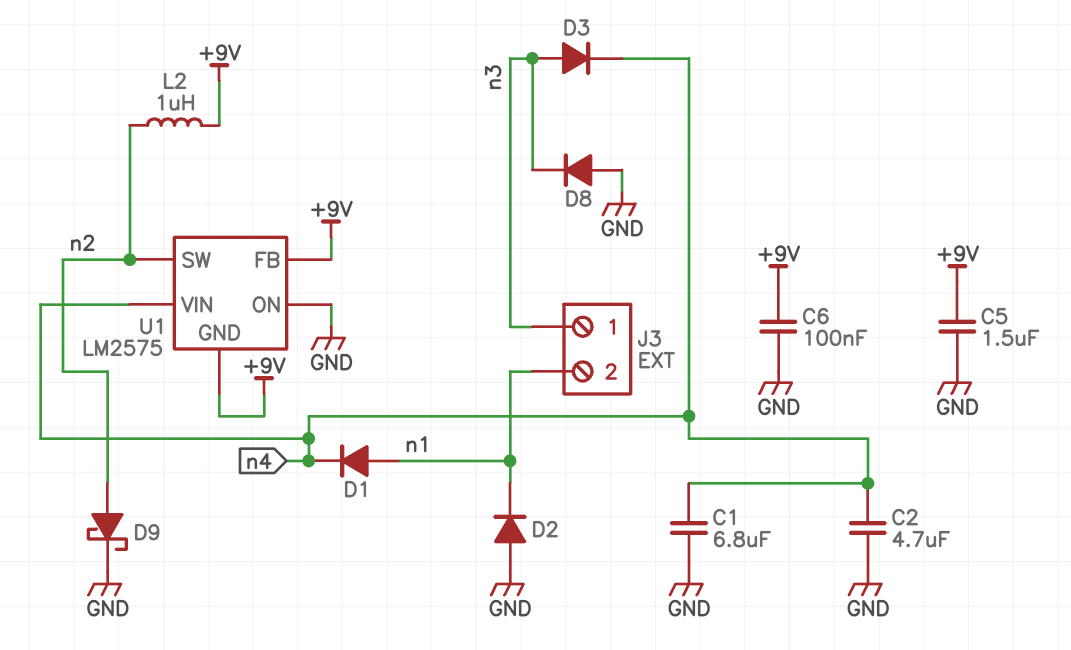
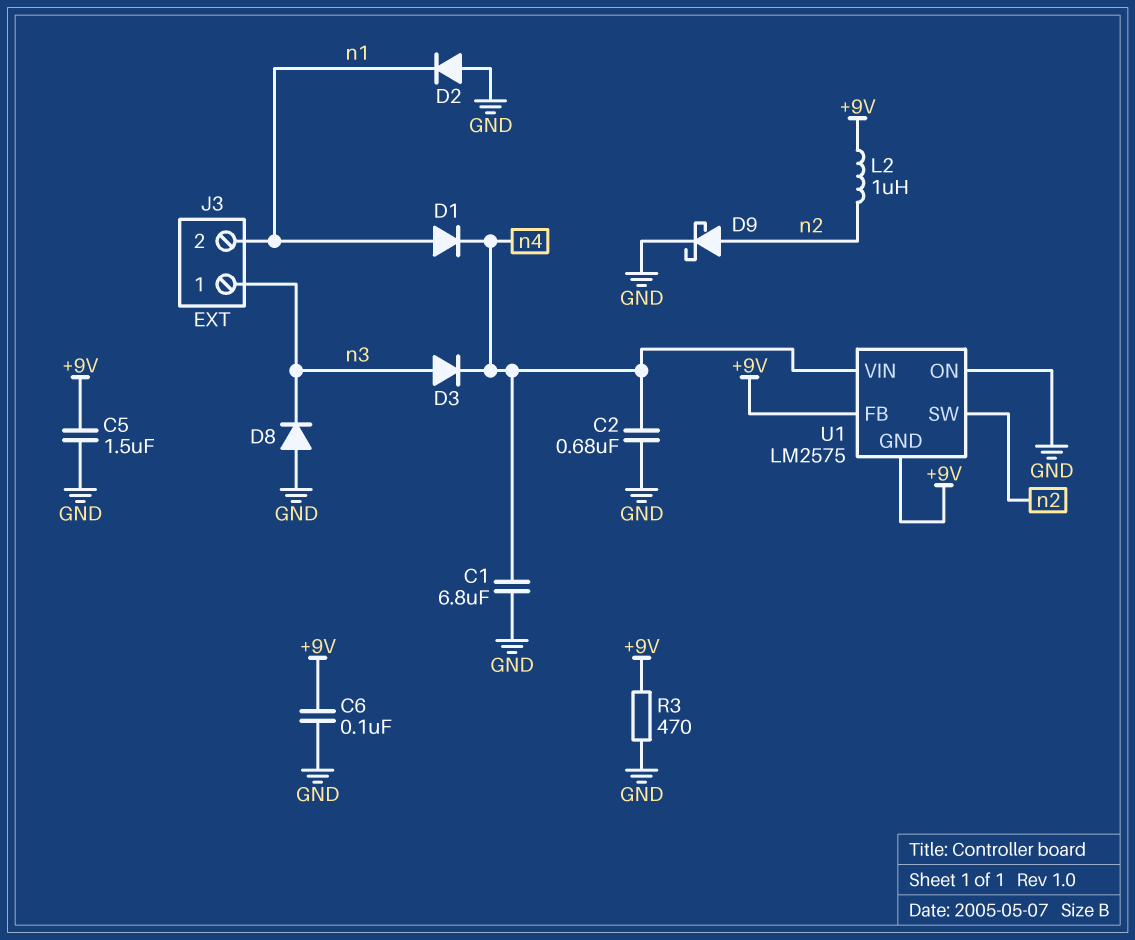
C2: 4.7uF (GND, n4) -> 680nF (GND, n4)
R3: none -> 470 (+9V, GND)

